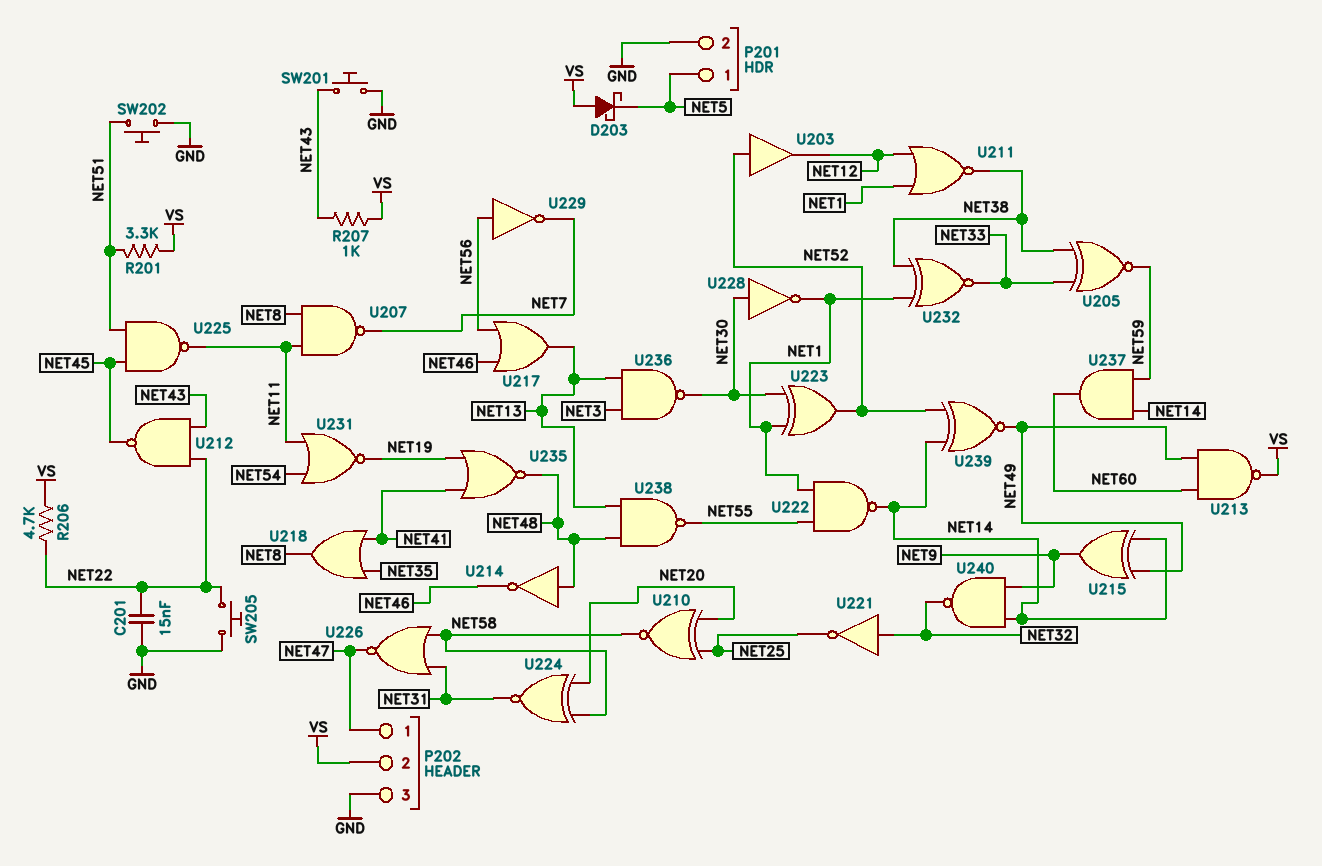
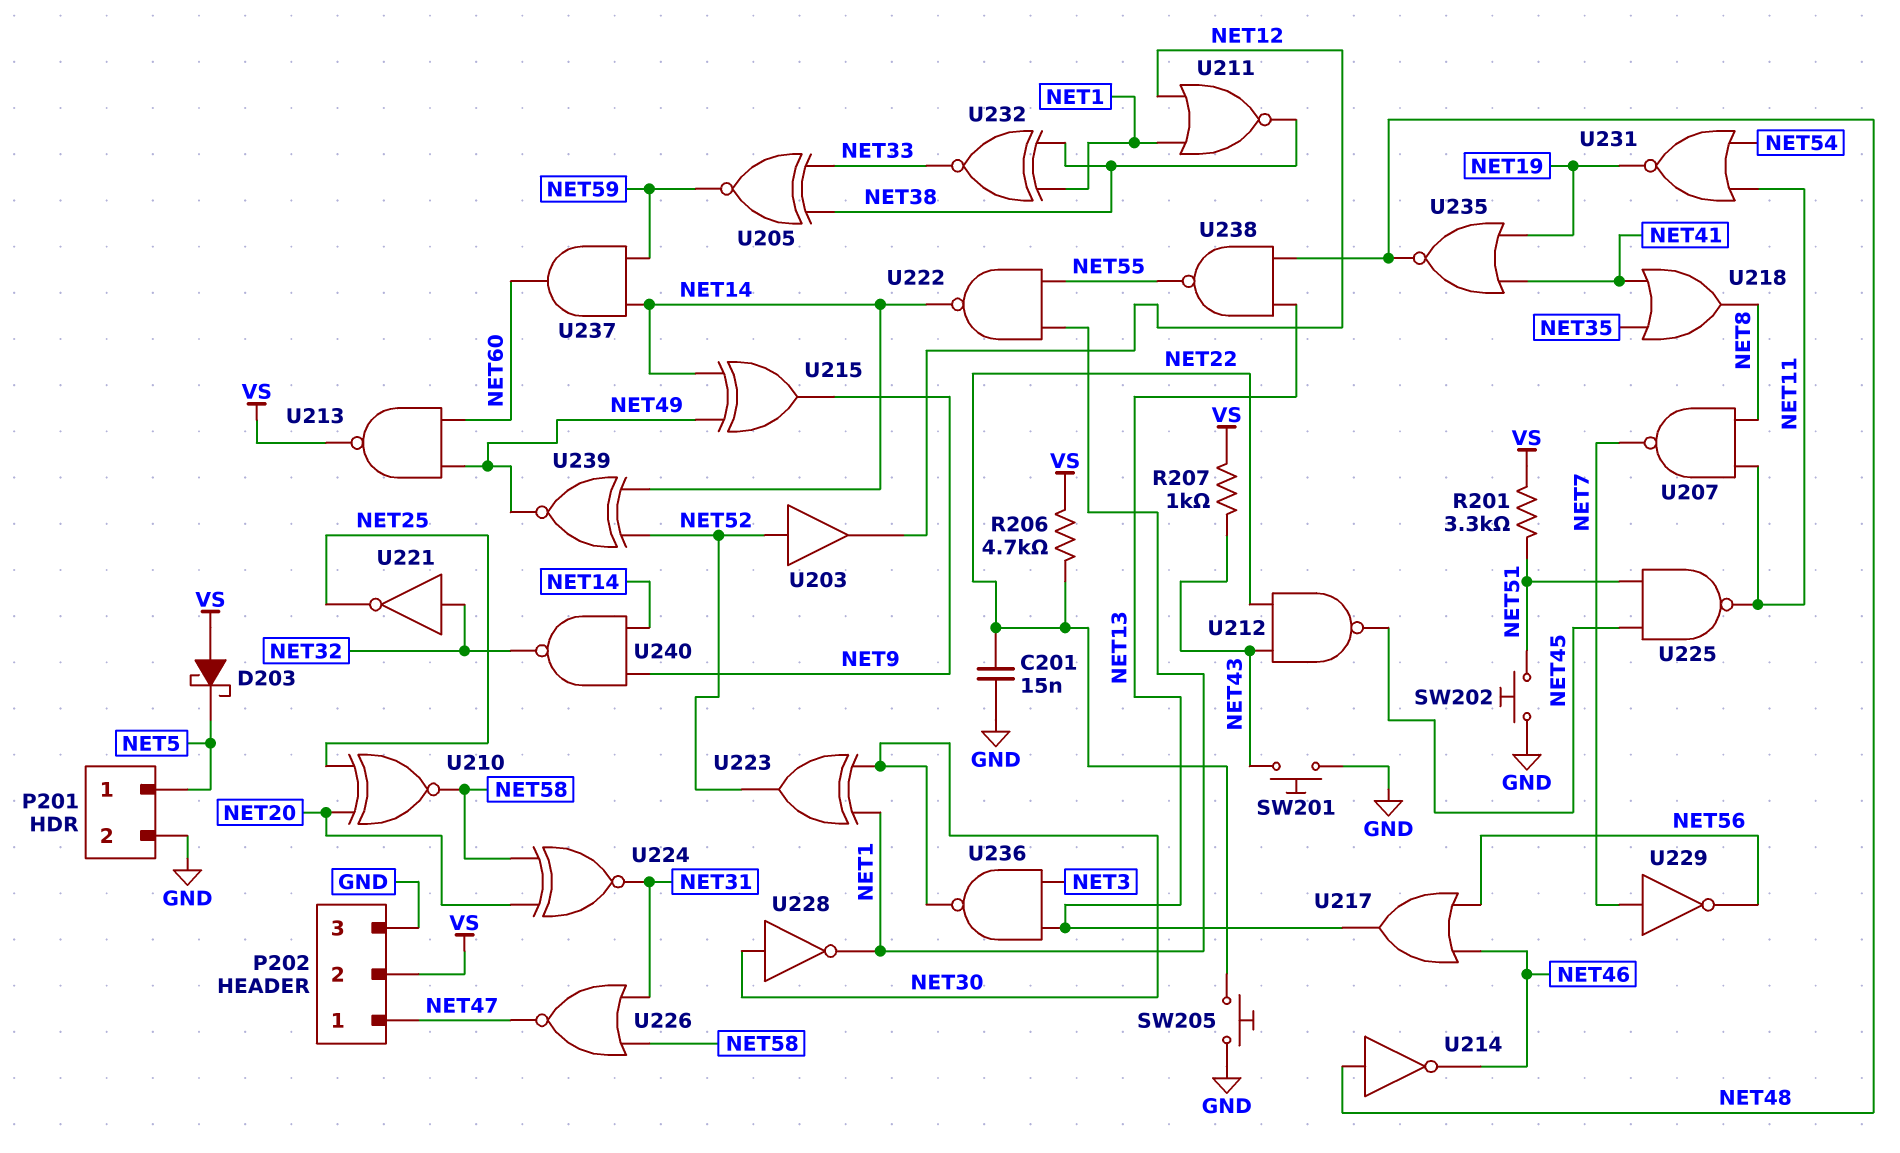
U229: NOT (in NET56, out NET7) -> NOT (in NET7, out NET56)

